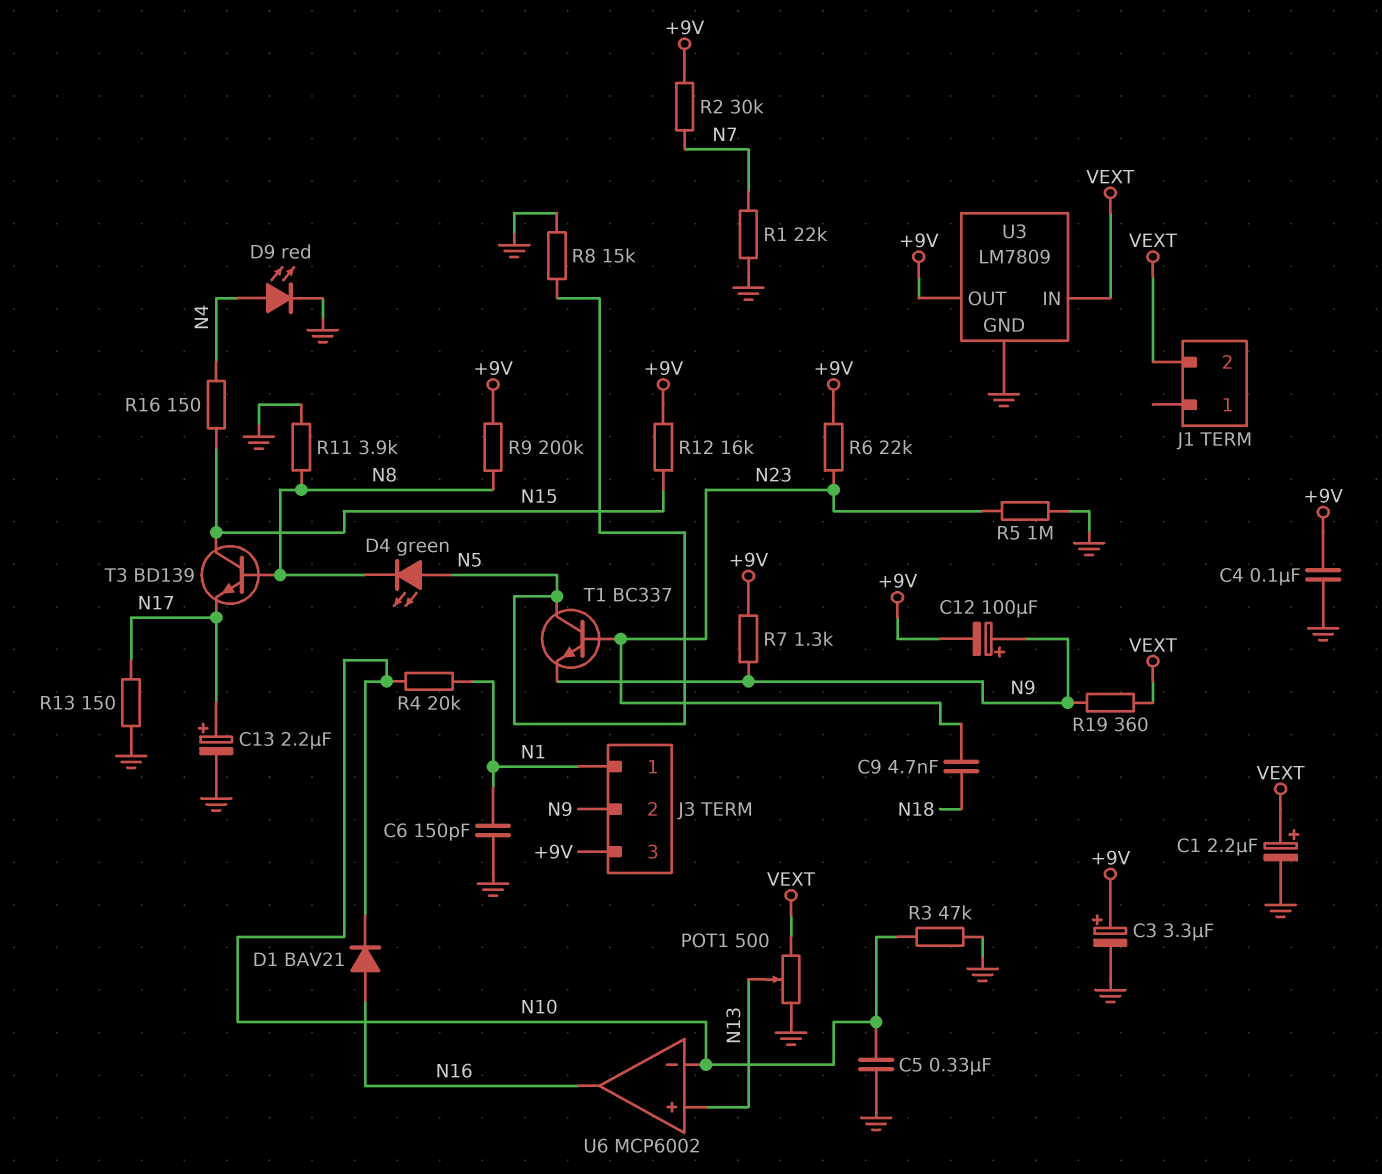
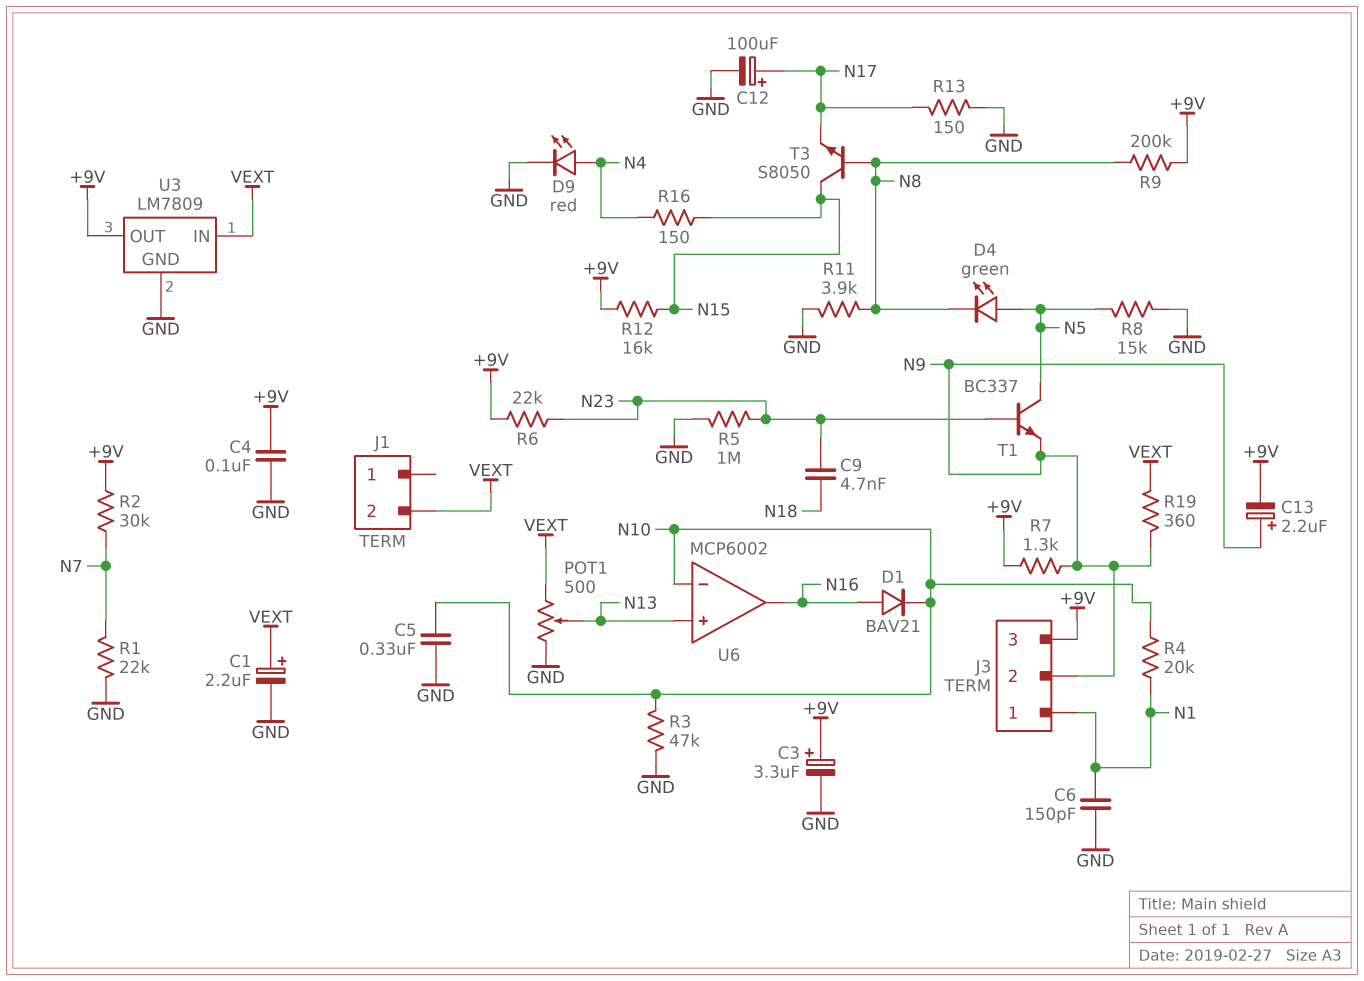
C12: 100uF (plus N9, minus +9V) -> 100uF (plus N17, minus GND)
C13: 2.2uF (plus N17, minus GND) -> 2.2uF (plus N9, minus +9V)
T3: NPN BD139 (B N8, C N15, E N17) -> NPN S8050 (B N8, C N15, E N17)

